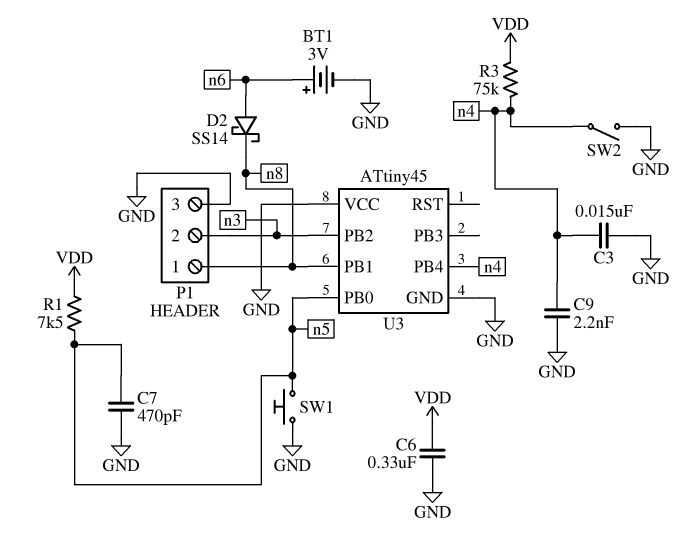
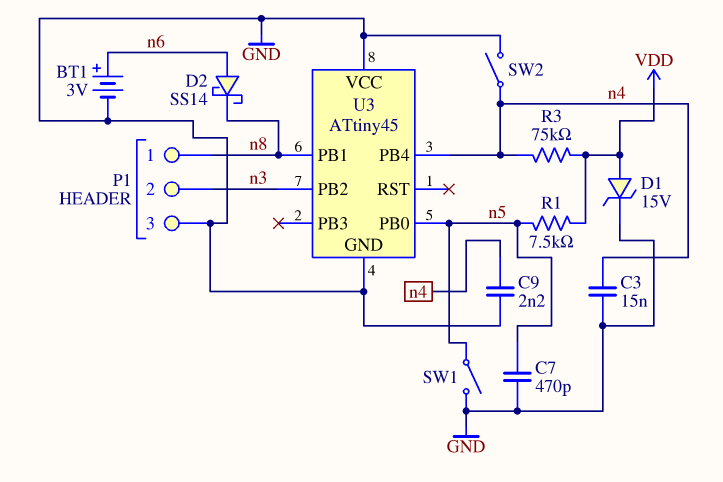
C6: 330nF (GND, VDD) -> none
D1: none -> zener 15V (A VDD, K GND)
SW1: button (GND, n5) -> switch (GND, n5)

